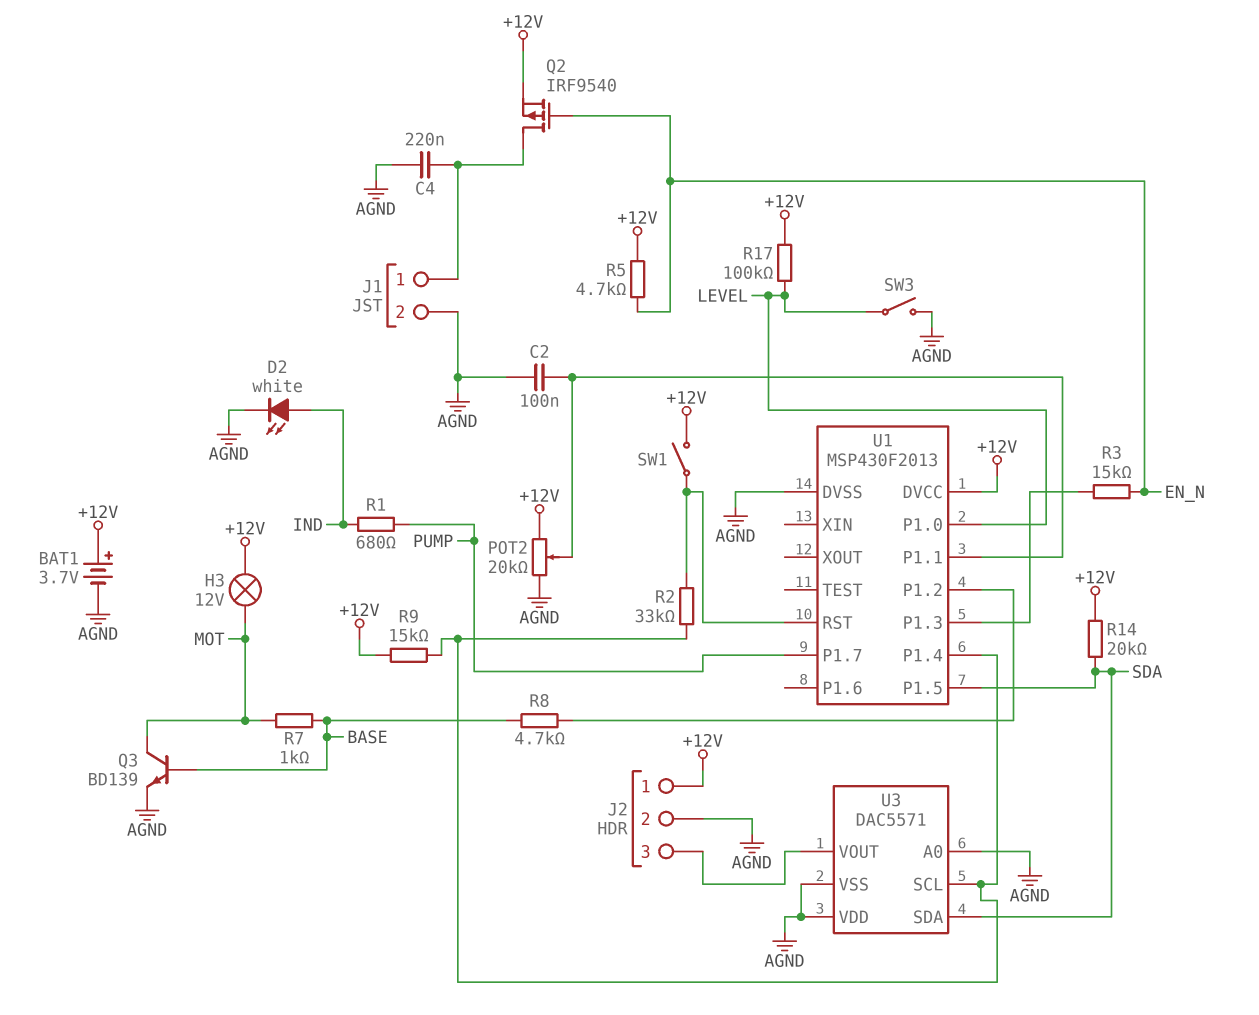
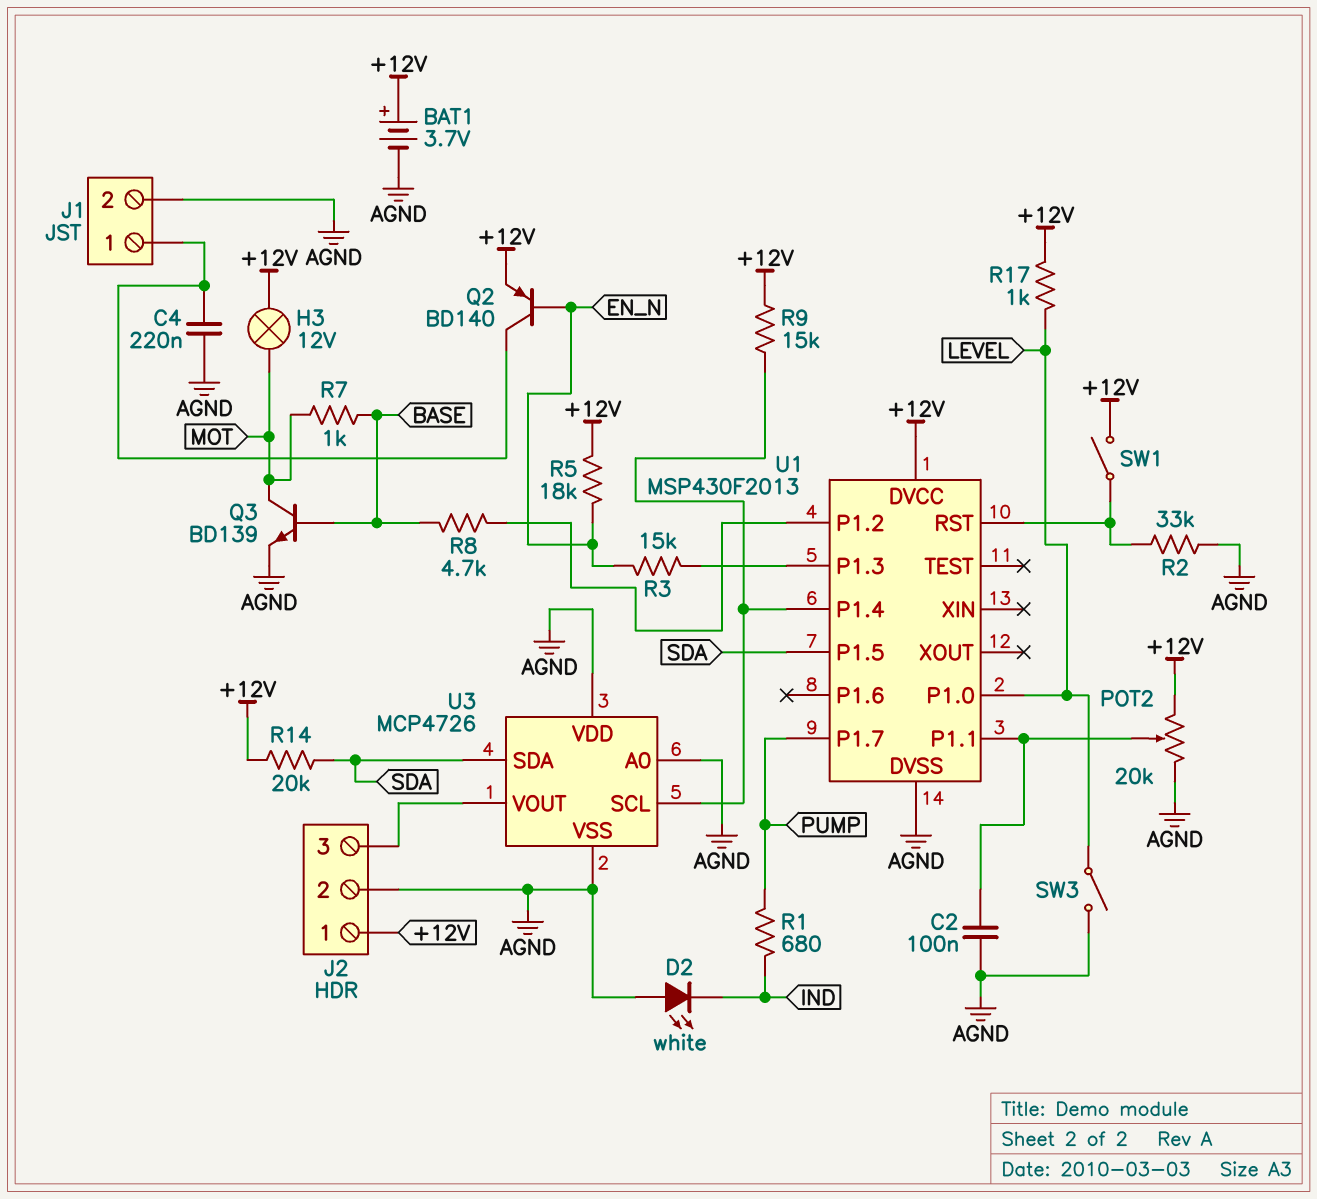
D2: LED white (A IND, K AGND) -> LED white (A AGND, K IND)
Q2: PMOS IRF9540 (G EN_N, D J1/1, S +12V) -> PNP BD140 (B EN_N, C J1/1, E +12V)
R2: 33k (U1/P1.4, U1/RST) -> 33k (AGND, U1/RST)
R5: 4.7k (+12V, EN_N) -> 18k (+12V, EN_N)
R17: 100k (+12V, LEVEL) -> 1k (+12V, LEVEL)
U3: DAC5571 -> MCP4726

